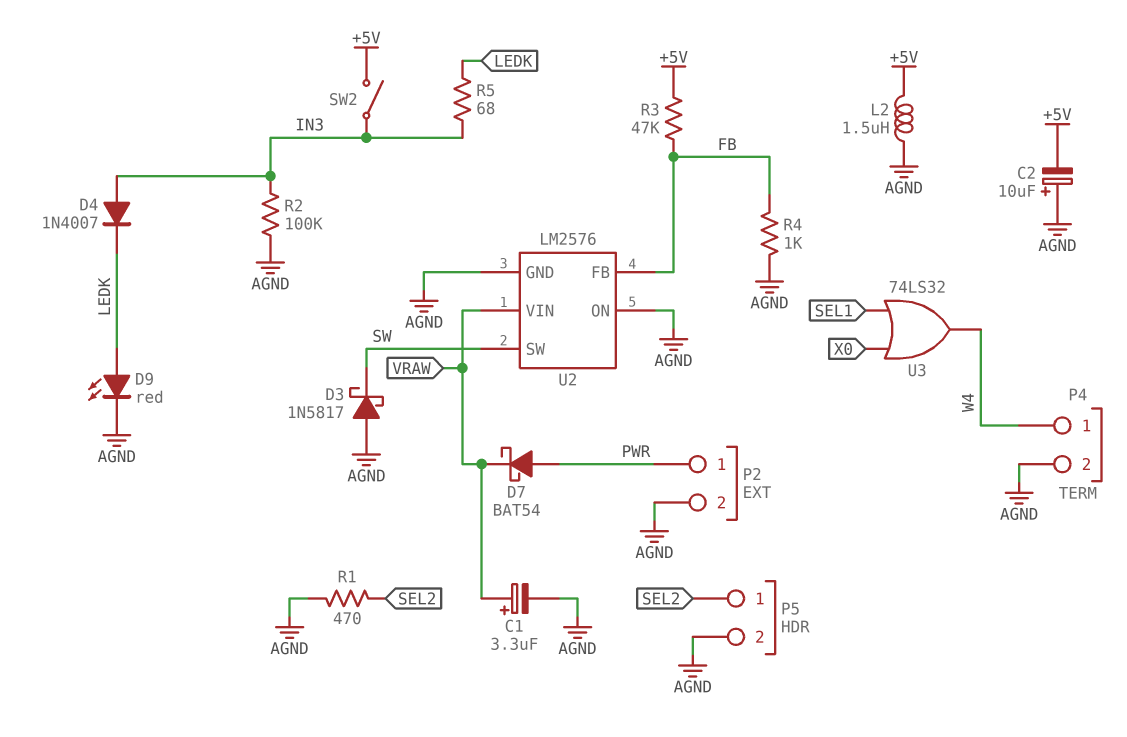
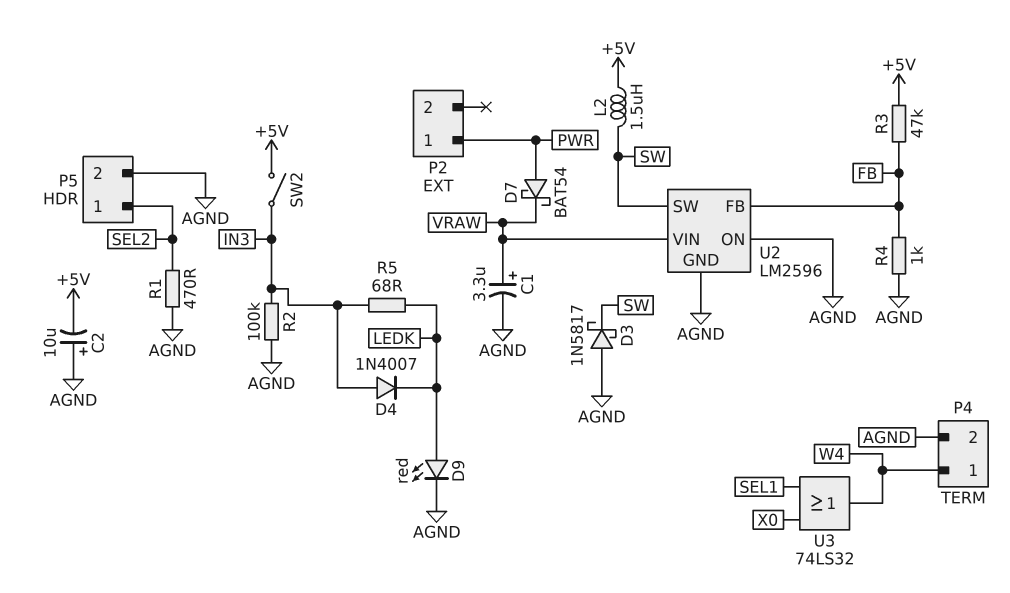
L2: 1.5uH (+5V, AGND) -> 1.5uH (+5V, SW)
P2 pin 2: AGND -> none
U2: LM2576 -> LM2596

